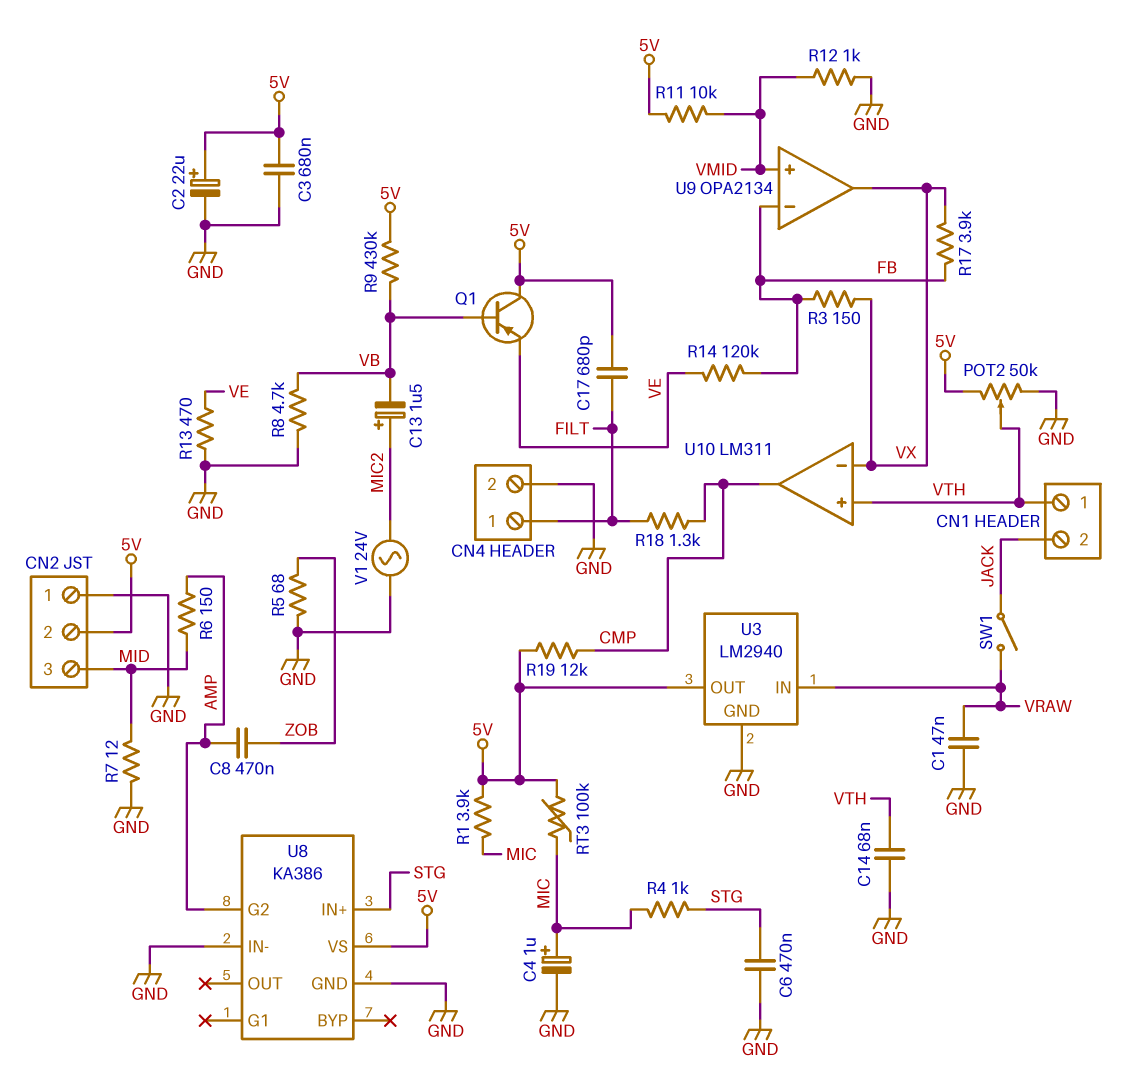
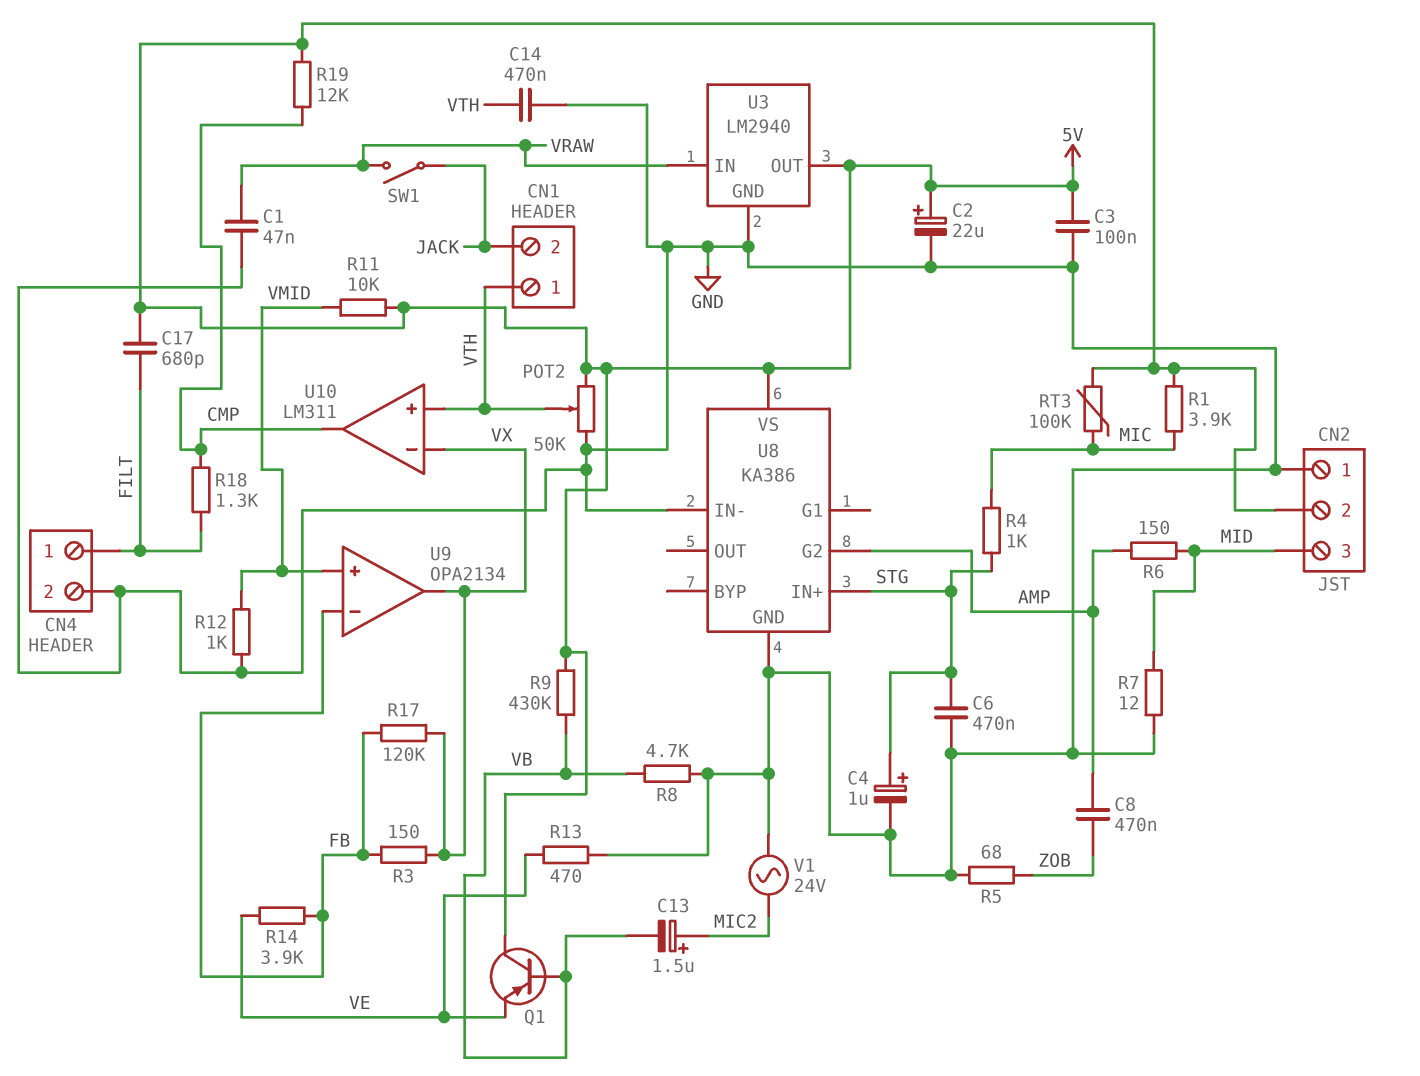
C3: 680nF (5V, GND) -> 100nF (5V, GND)
C4: 1uF (plus MIC, minus GND) -> 1uF (plus STG, minus GND)
C14: 68nF (GND, VTH) -> 470nF (GND, VTH)
R14: 120k (FB, VE) -> 3.9k (FB, VE)
R17: 3.9k (FB, VX) -> 120k (FB, VX)

